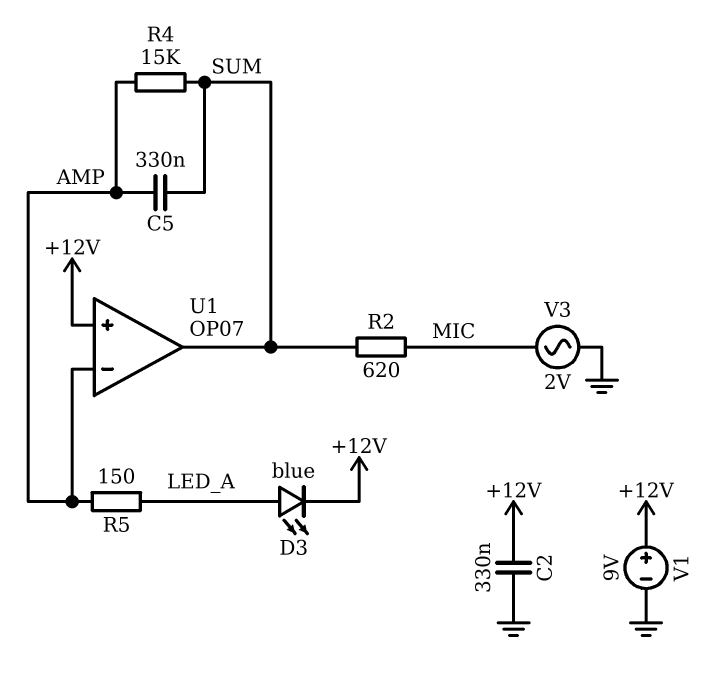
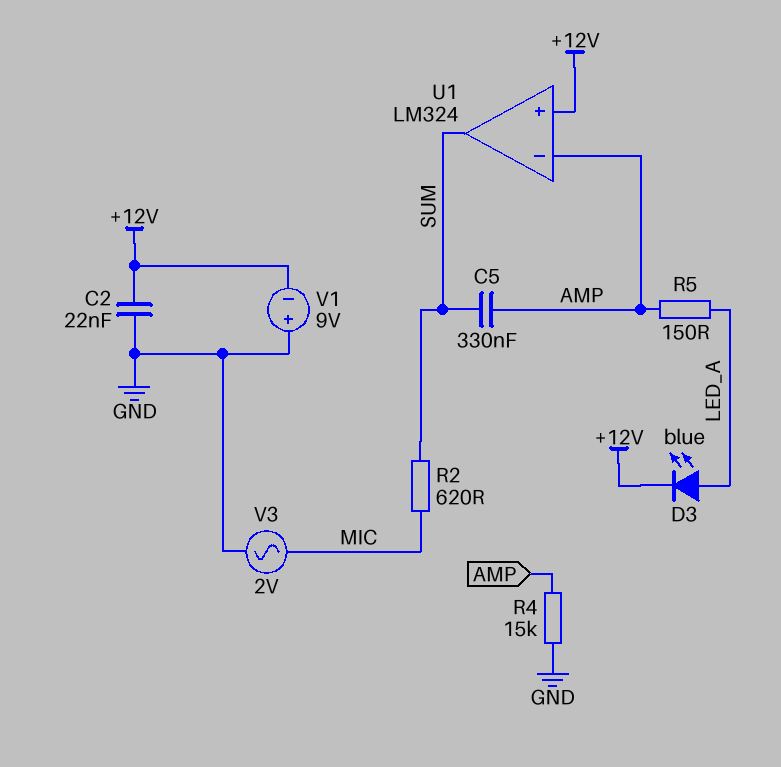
C2: 330nF (+12V, GND) -> 22nF (+12V, GND)
R4: 15k (AMP, SUM) -> 15k (AMP, GND)
U1: OP07 -> LM324
V1: 9V (plus +12V, minus GND) -> 9V (plus GND, minus +12V)

